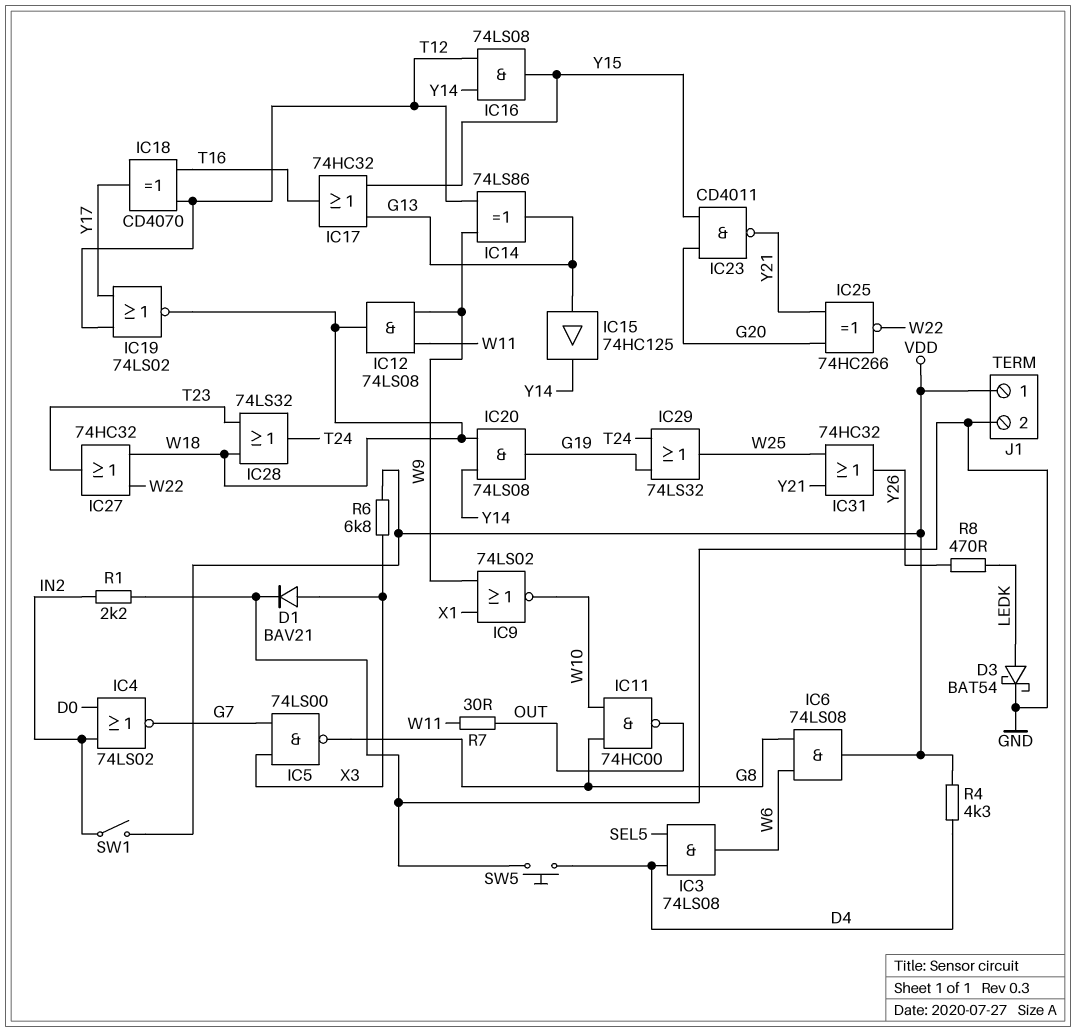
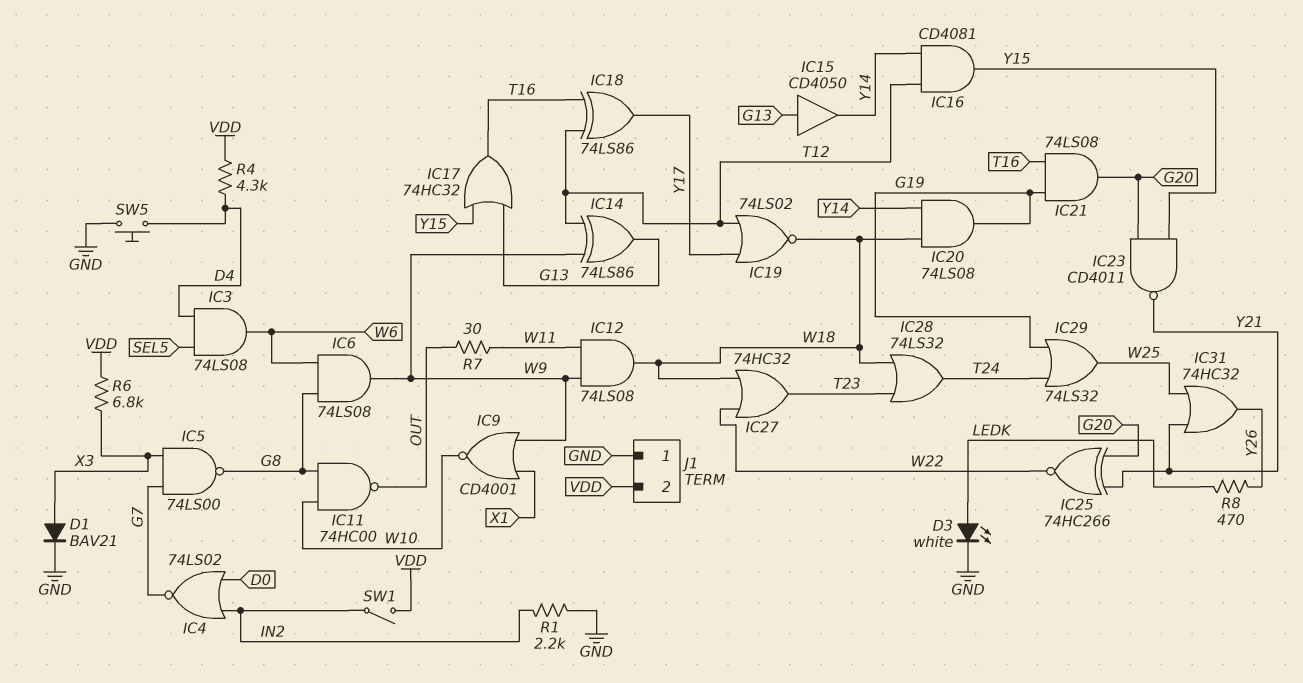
D3: schottky BAT54 (A LEDK, K GND) -> LED white (A LEDK, K GND)
IC6: AND 74LS08 (in G8, in W6, out VDD) -> AND 74LS08 (in G8, in W6, out W9)
IC9: NOR 74LS02 (in W9, in X1, out W10) -> NOR CD4001 (in W9, in X1, out W10)
IC15: buffer 74HC125 (in G13, out Y14) -> buffer CD4050 (in G13, out Y14)
IC16: AND 74LS08 (in T12, in Y14, out Y15) -> AND CD4081 (in T12, in Y14, out Y15)
IC18: XOR CD4070 (in T12, in T16, out Y17) -> XOR 74LS86 (in T12, in T16, out Y17)
IC21: none -> AND 74LS08 (in G19, in T16, out G20)
J1 pin 1: VDD -> GND
J1 pin 2: GND -> VDD

